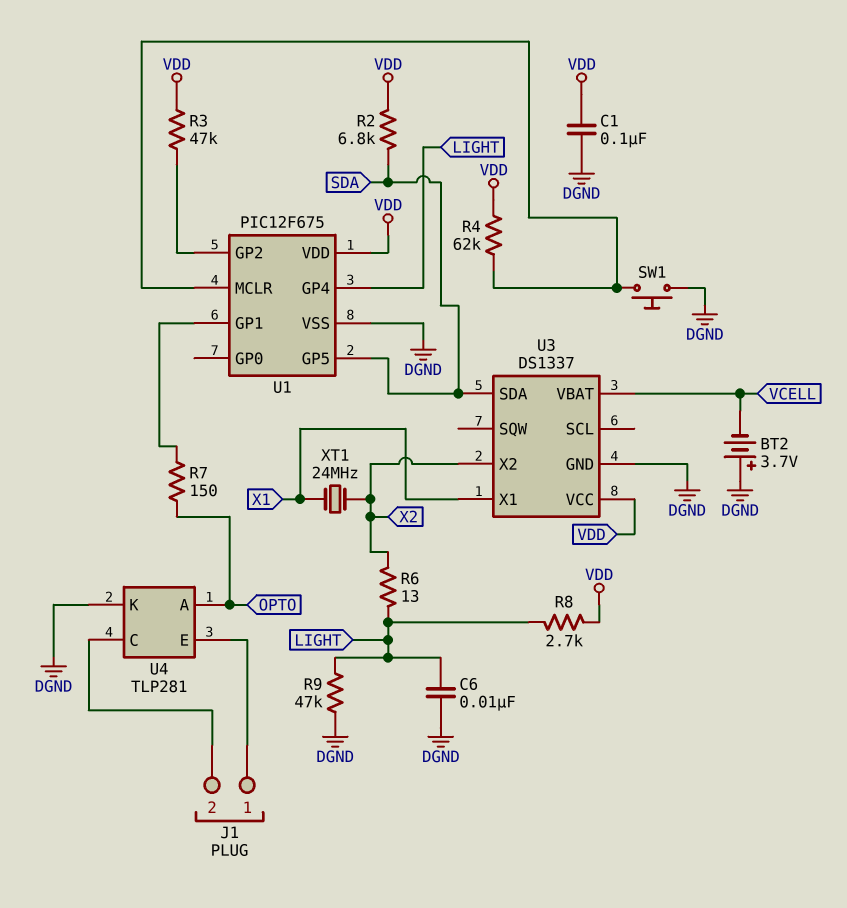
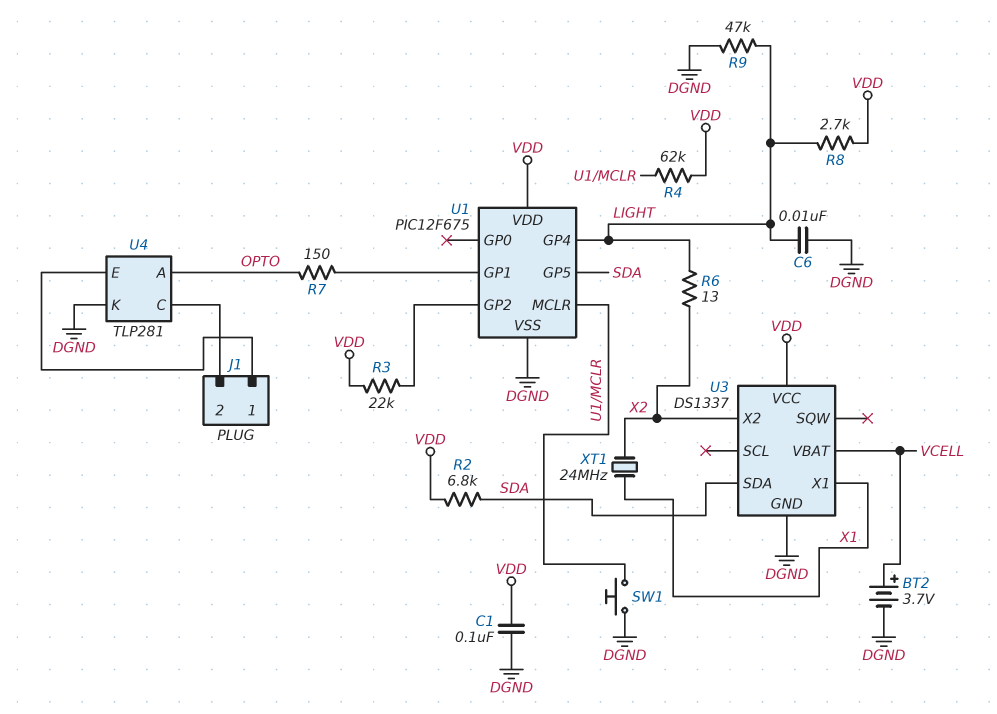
BT2: 3.7V (plus DGND, minus VCELL) -> 3.7V (plus VCELL, minus DGND)
R3: 47k (U1/GP2, VDD) -> 22k (U1/GP2, VDD)

